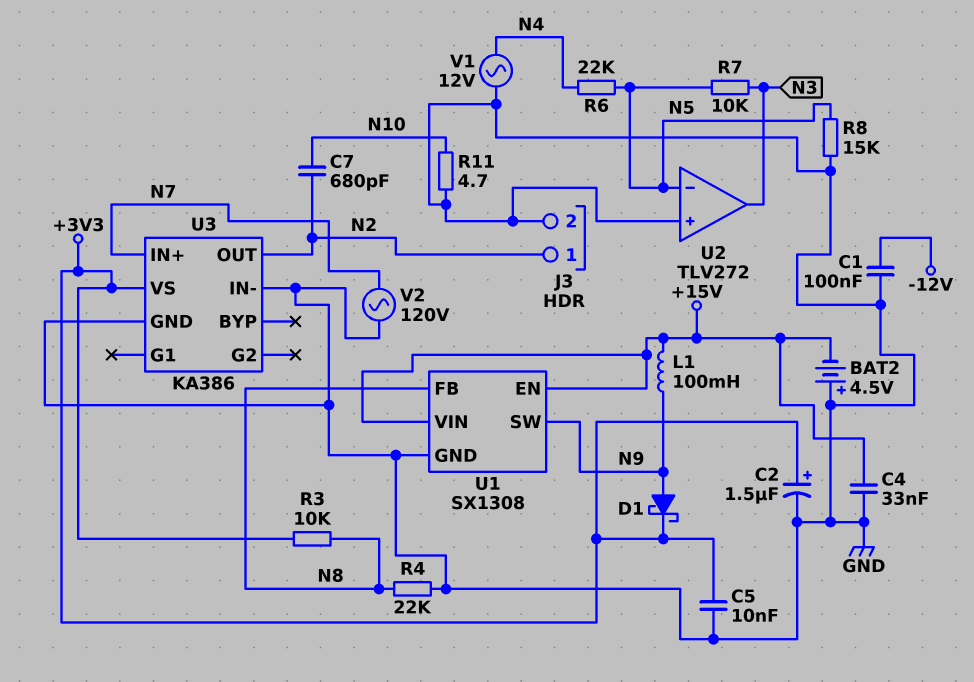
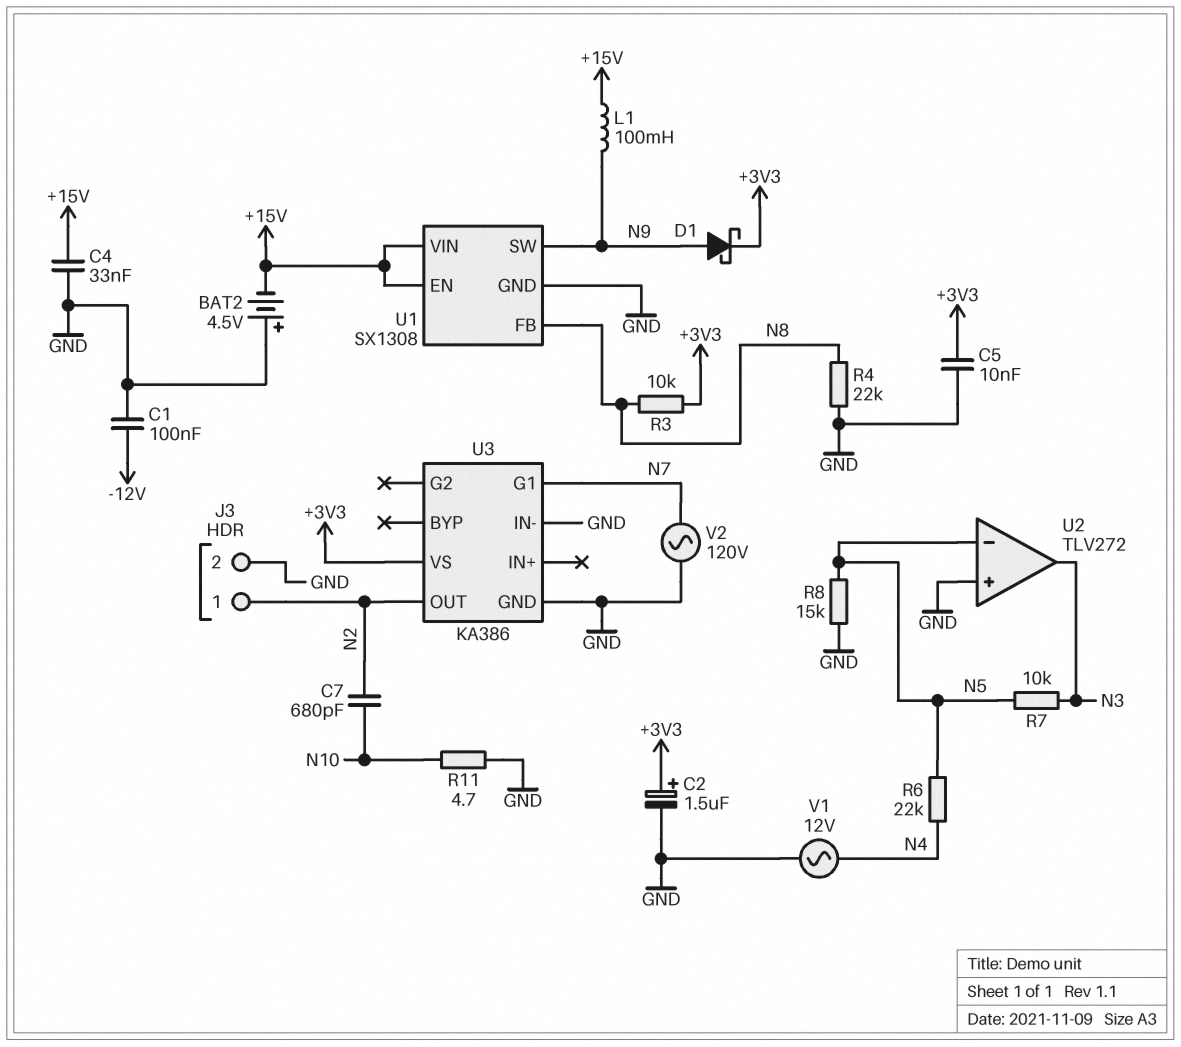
U3 pin G1: none -> N7
U3 pin IN+: N7 -> none

